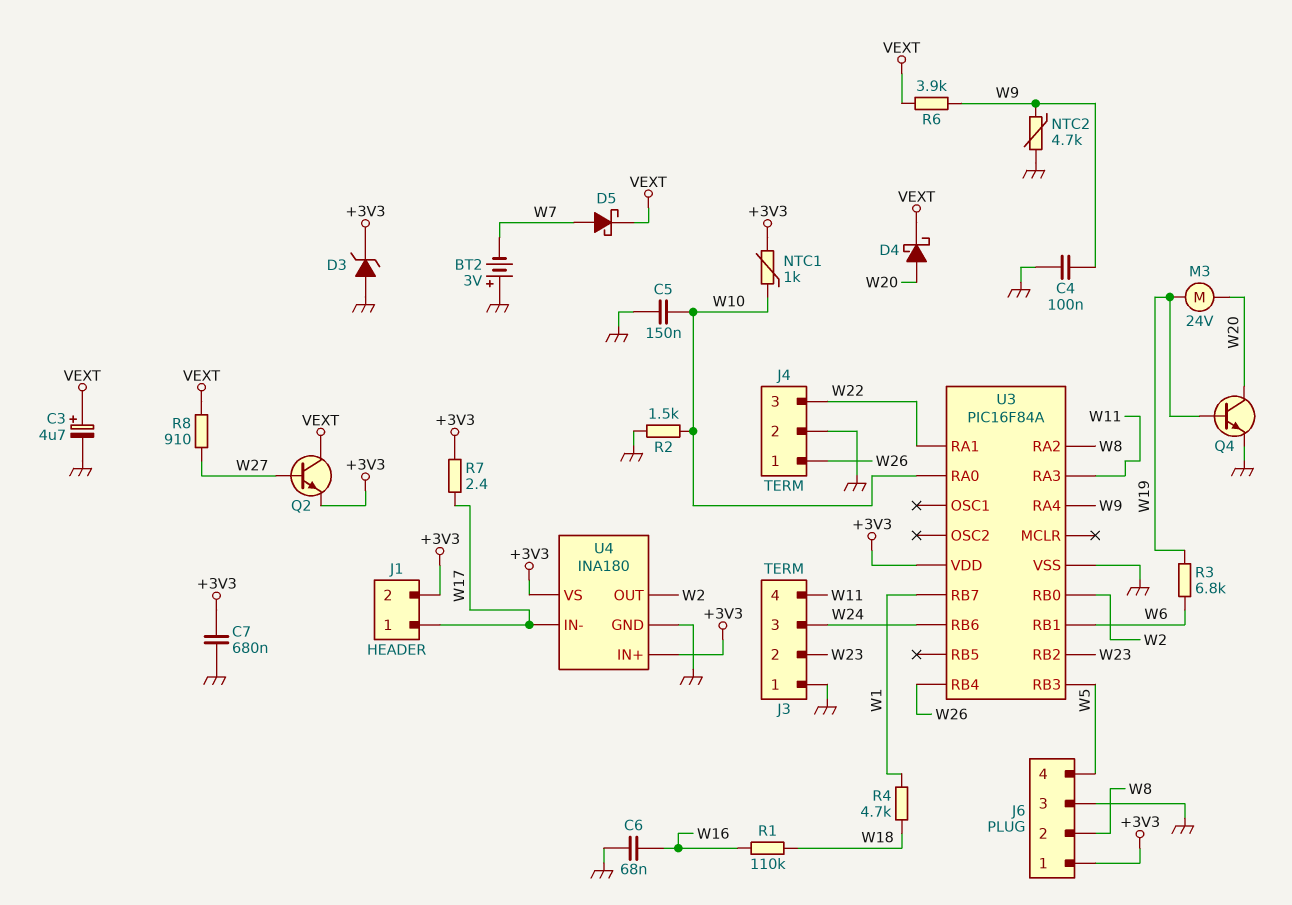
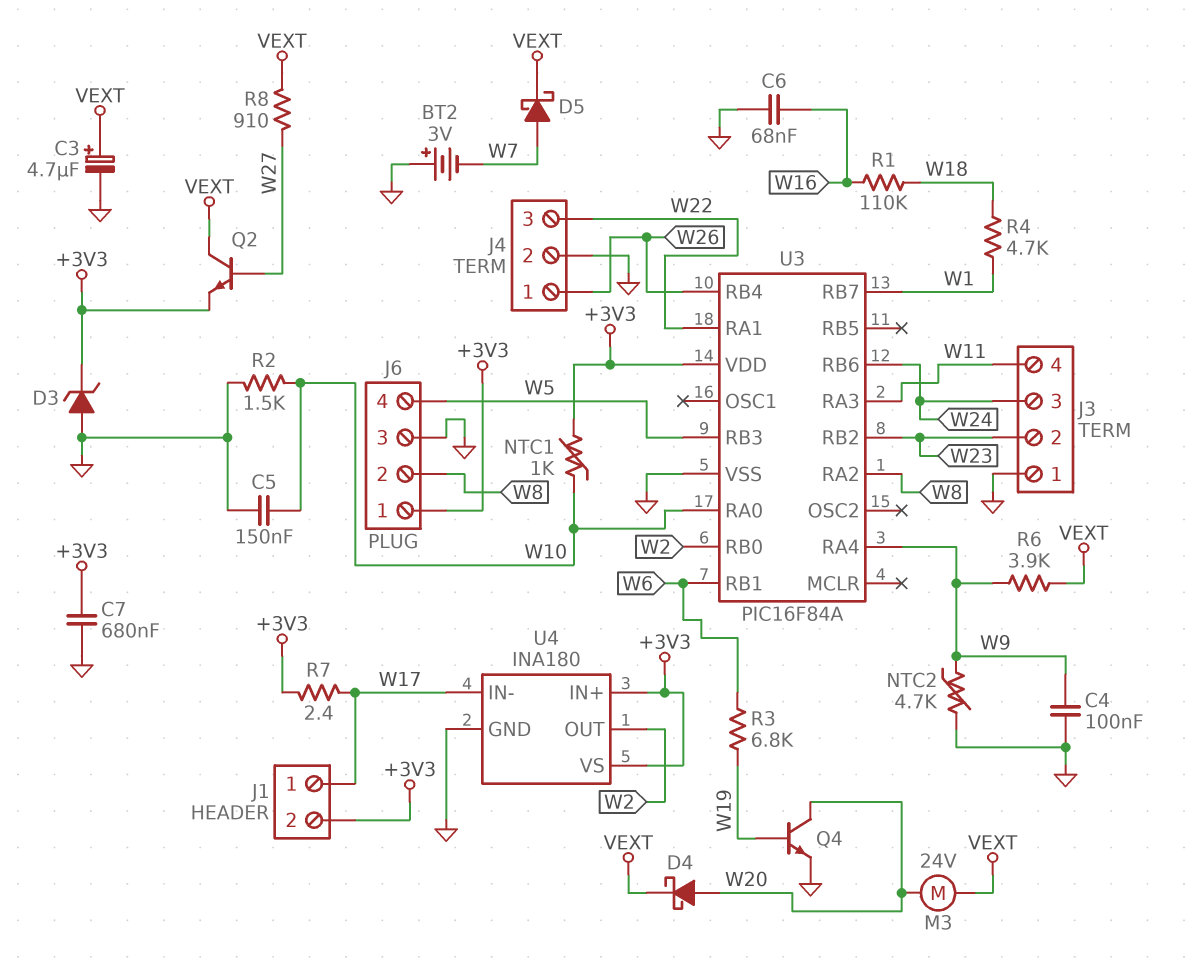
M3: motor 24V (W19, W20) -> motor 24V (VEXT, W20)

